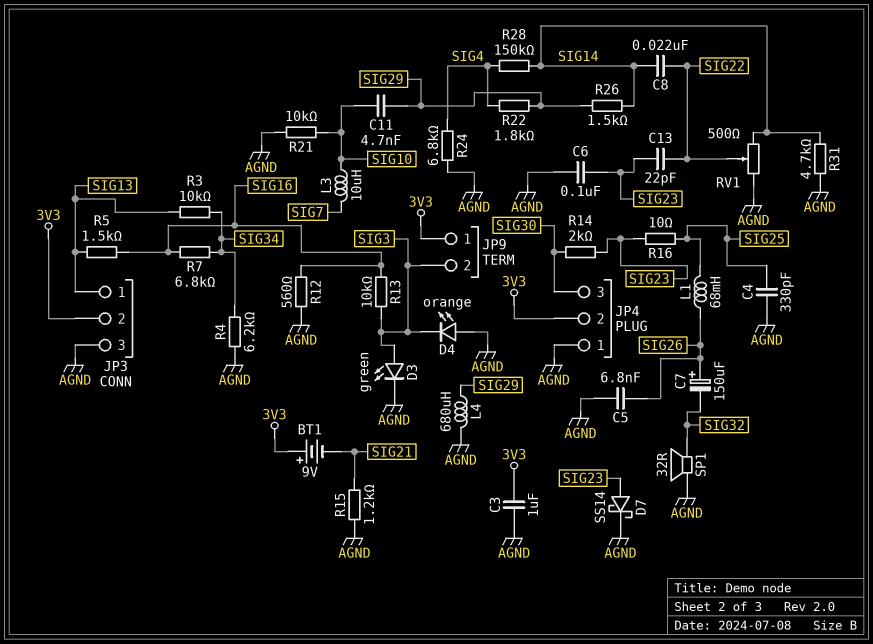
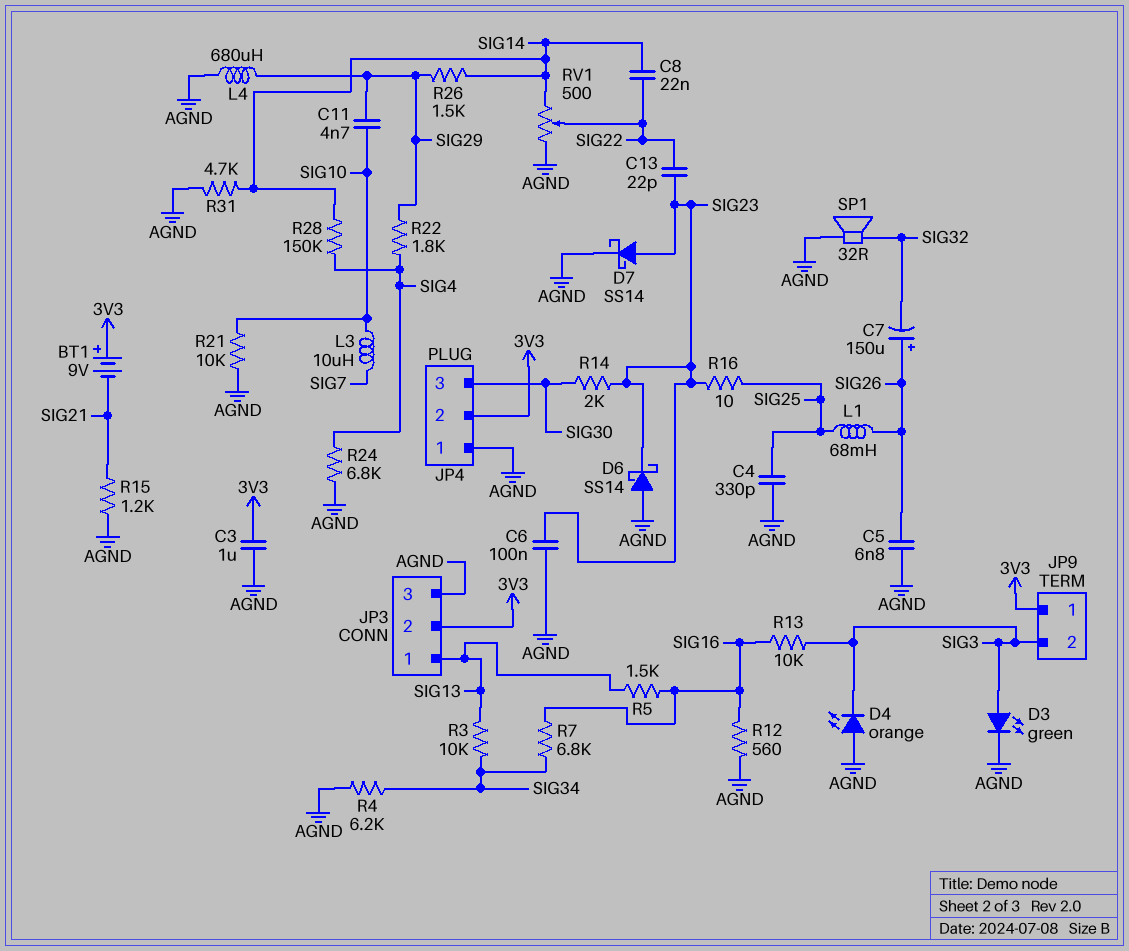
D6: none -> schottky SS14 (A AGND, K SIG23)

